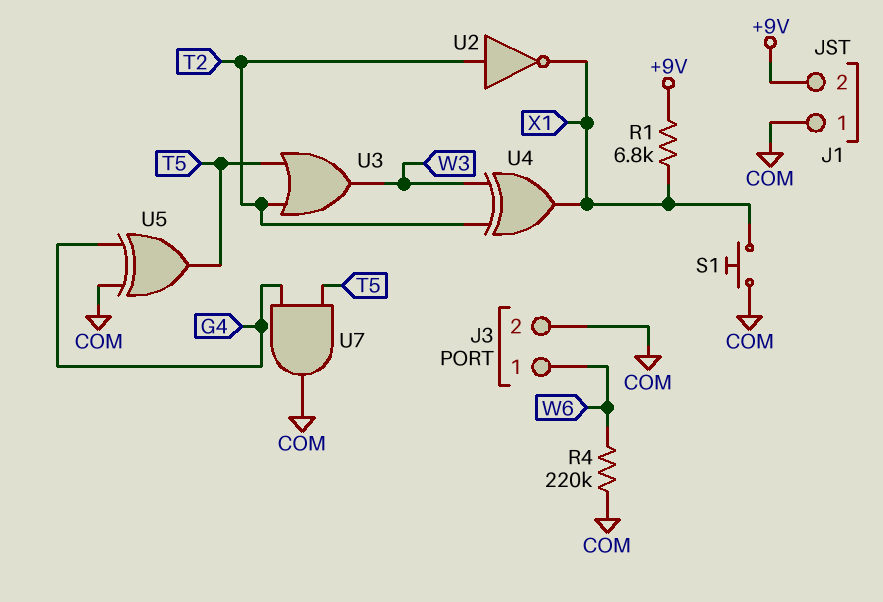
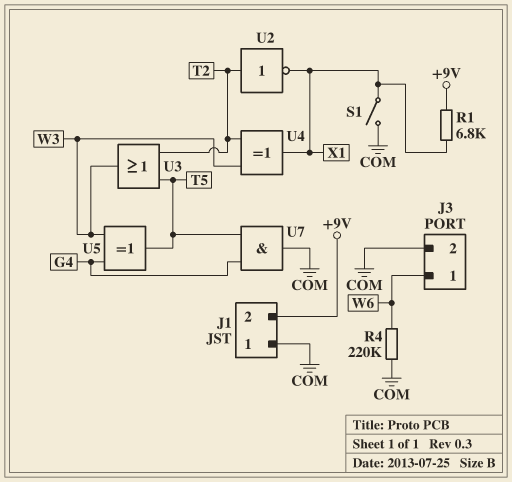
S1: button (COM, X1) -> switch (COM, X1)
U5: XOR (in COM, in G4, out T5) -> XOR (in G4, in W3, out T5)

